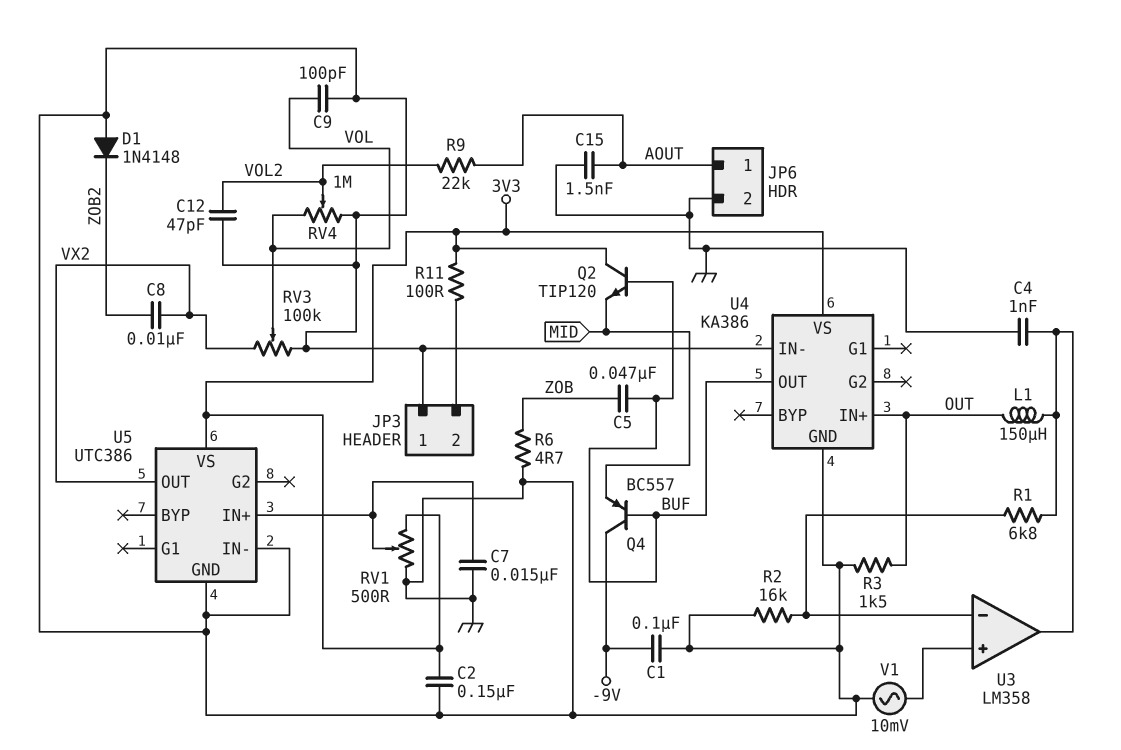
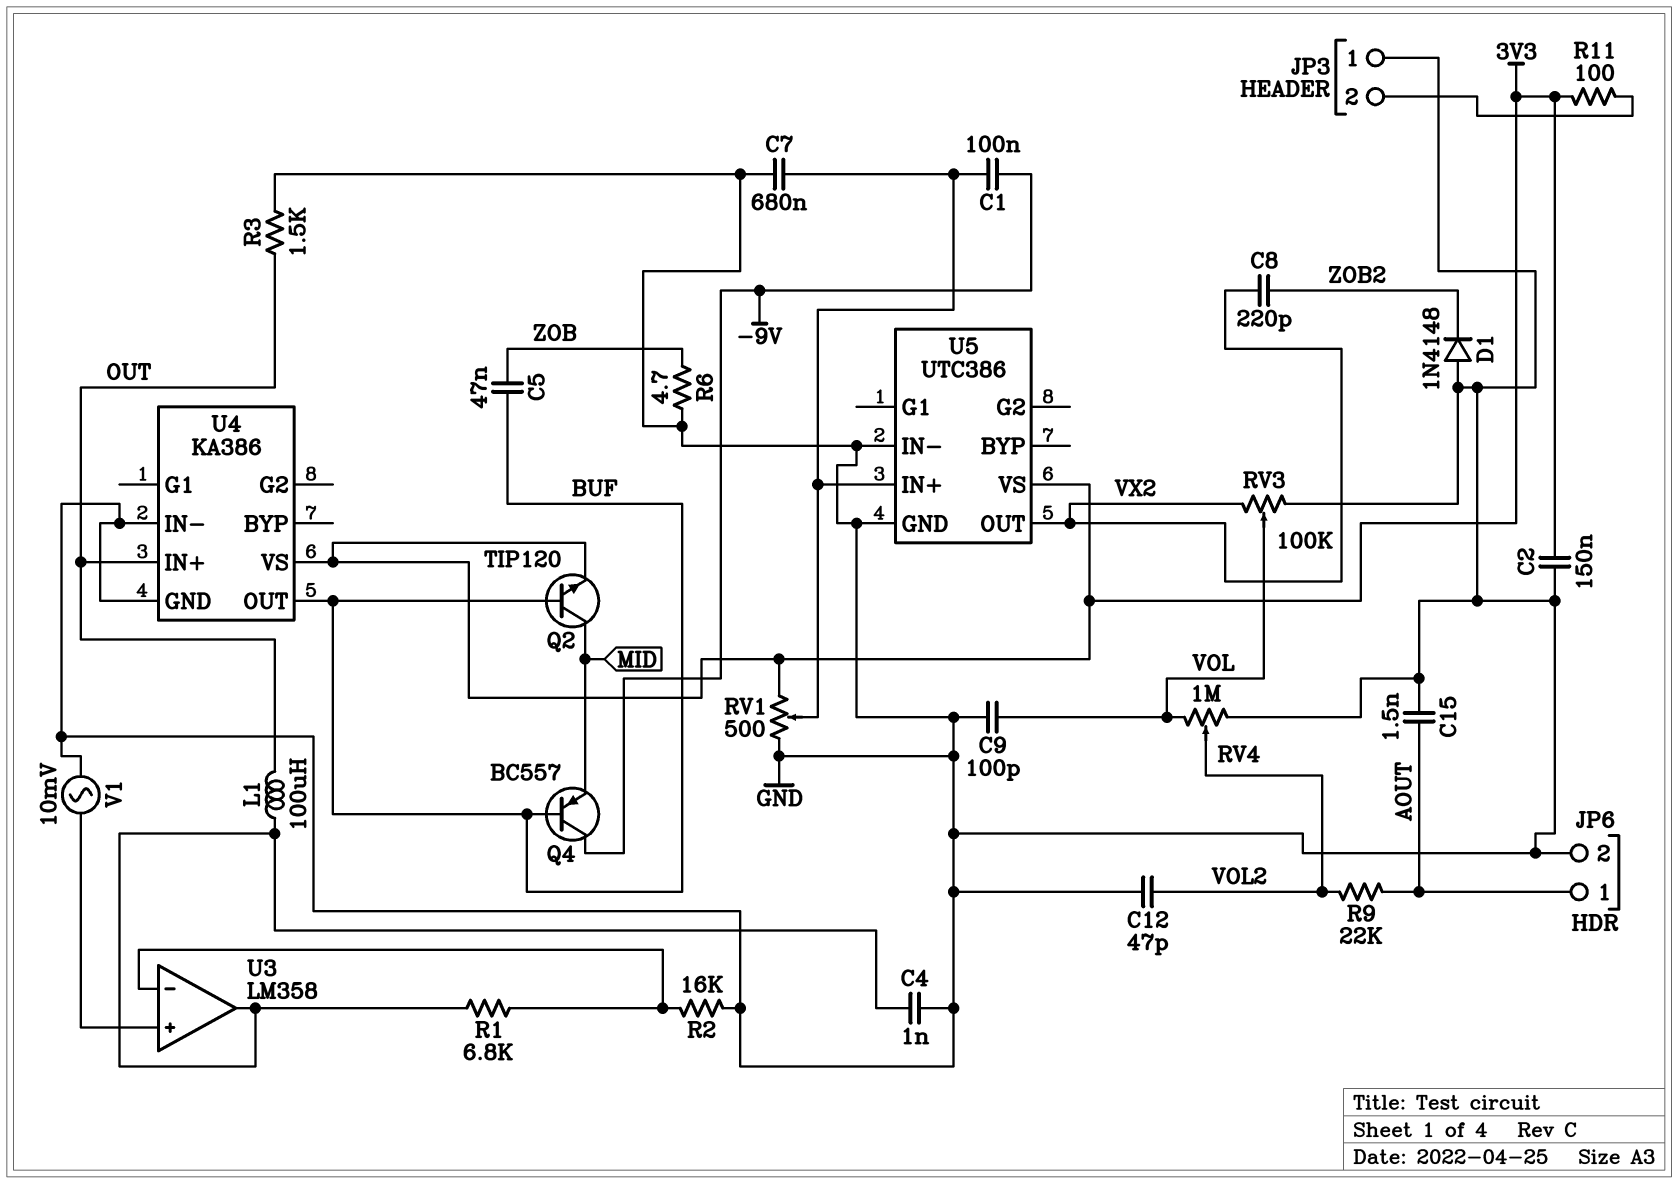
C1: 100nF (-9V, GND) -> 100nF (-9V, U5/IN+)
C7: 15nF (GND, U5/IN+) -> 680nF (GND, U5/IN+)
C8: 10nF (VX2, ZOB2) -> 220pF (VX2, ZOB2)
L1: 150uH (OUT, U3/out) -> 100uH (OUT, U3/out)
Q2: NPN TIP120 (B BUF, C 3V3, E MID) -> NPN TIP120 (B BUF, C MID, E 3V3)

